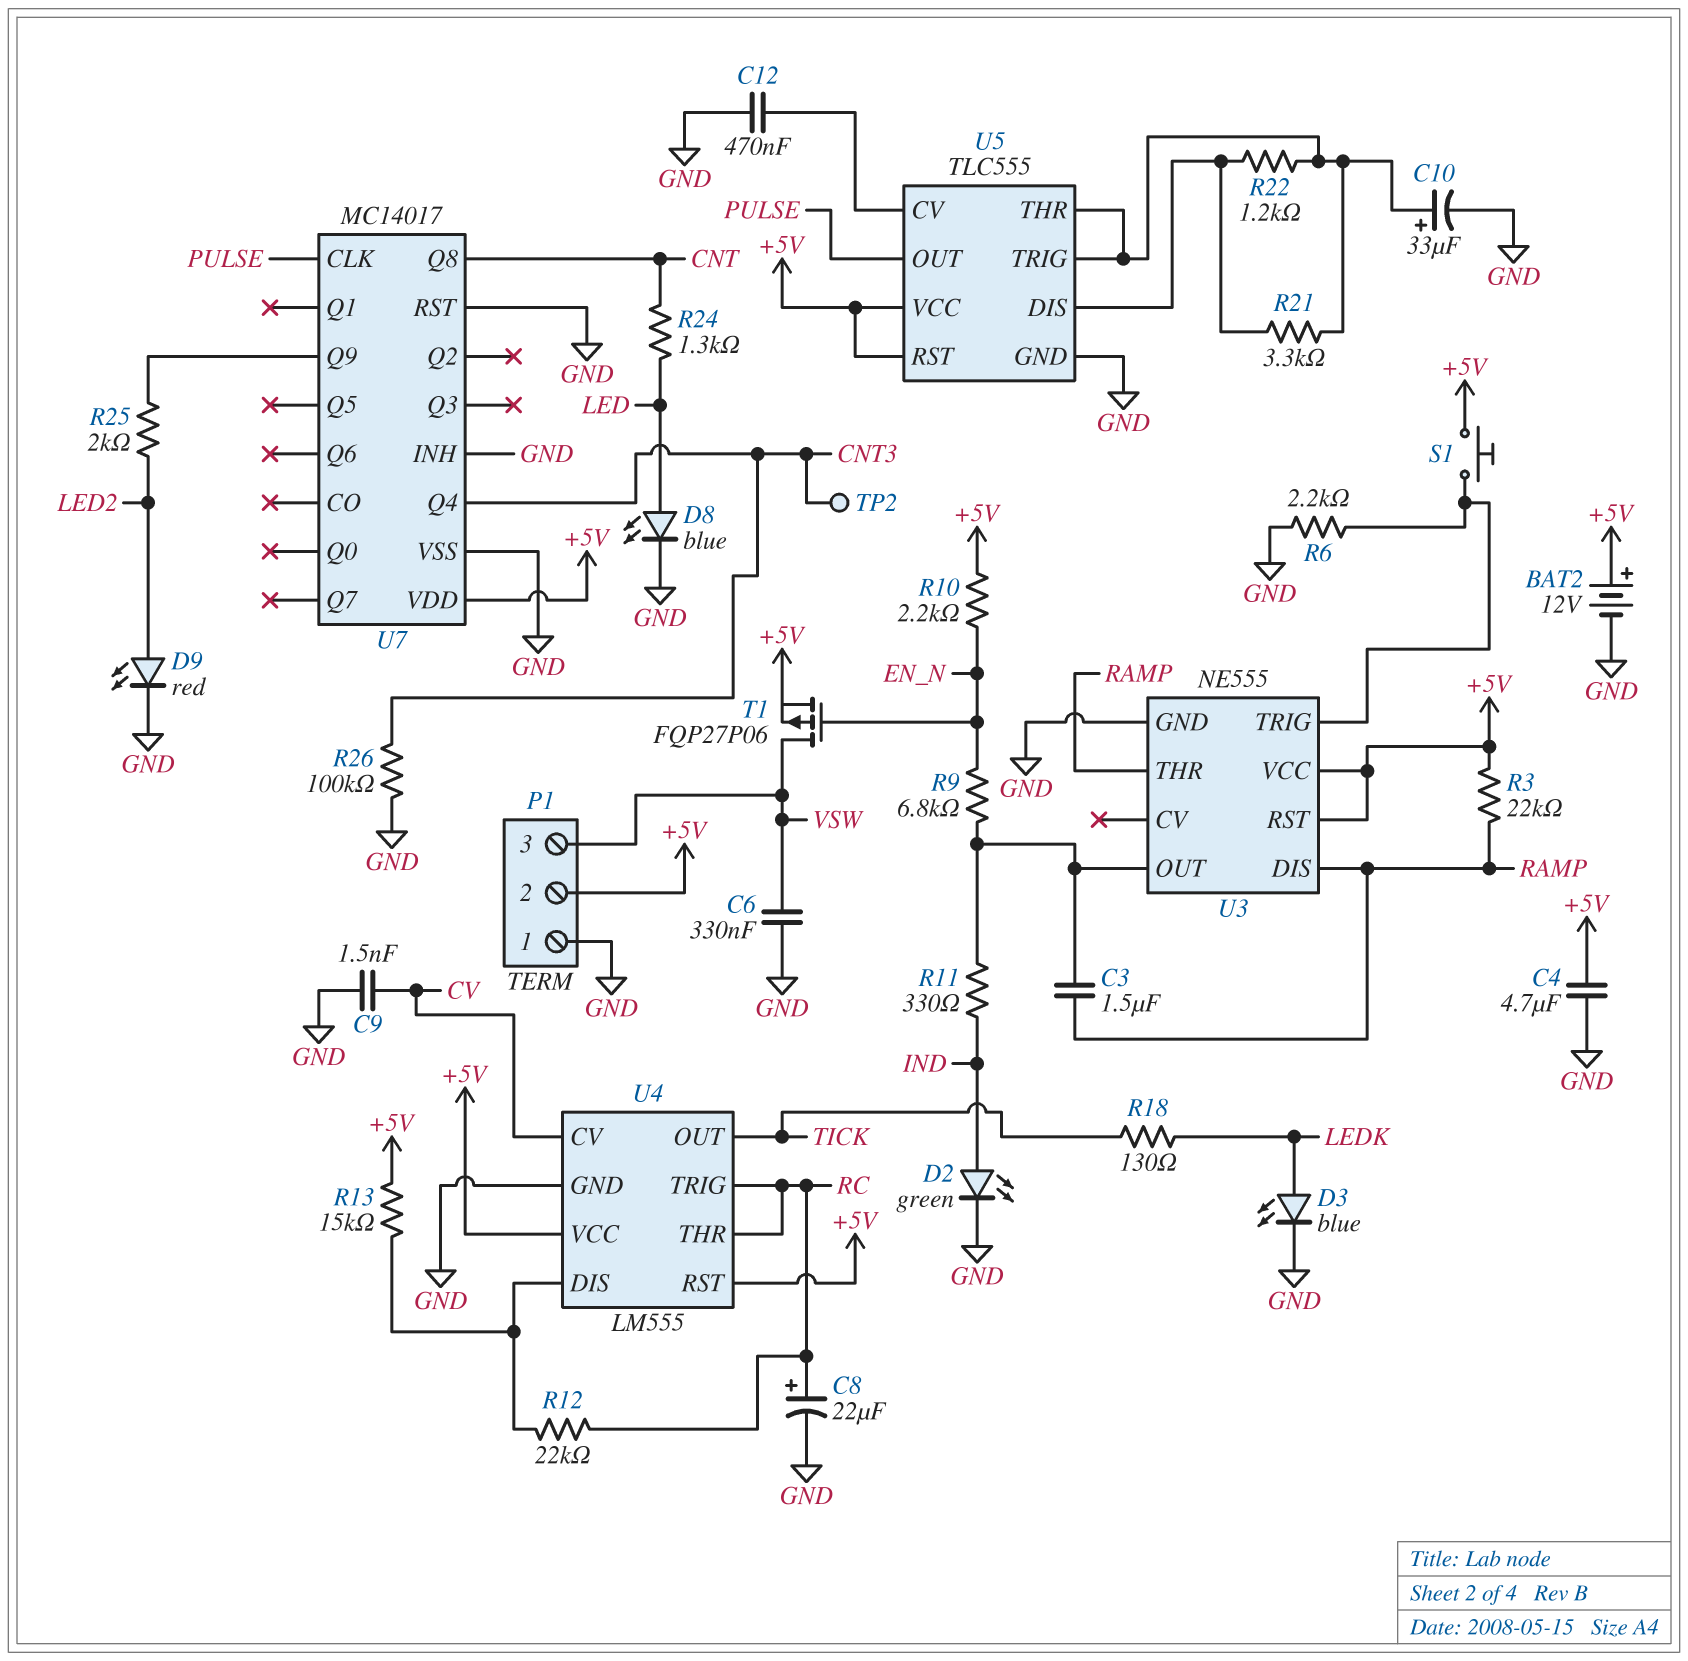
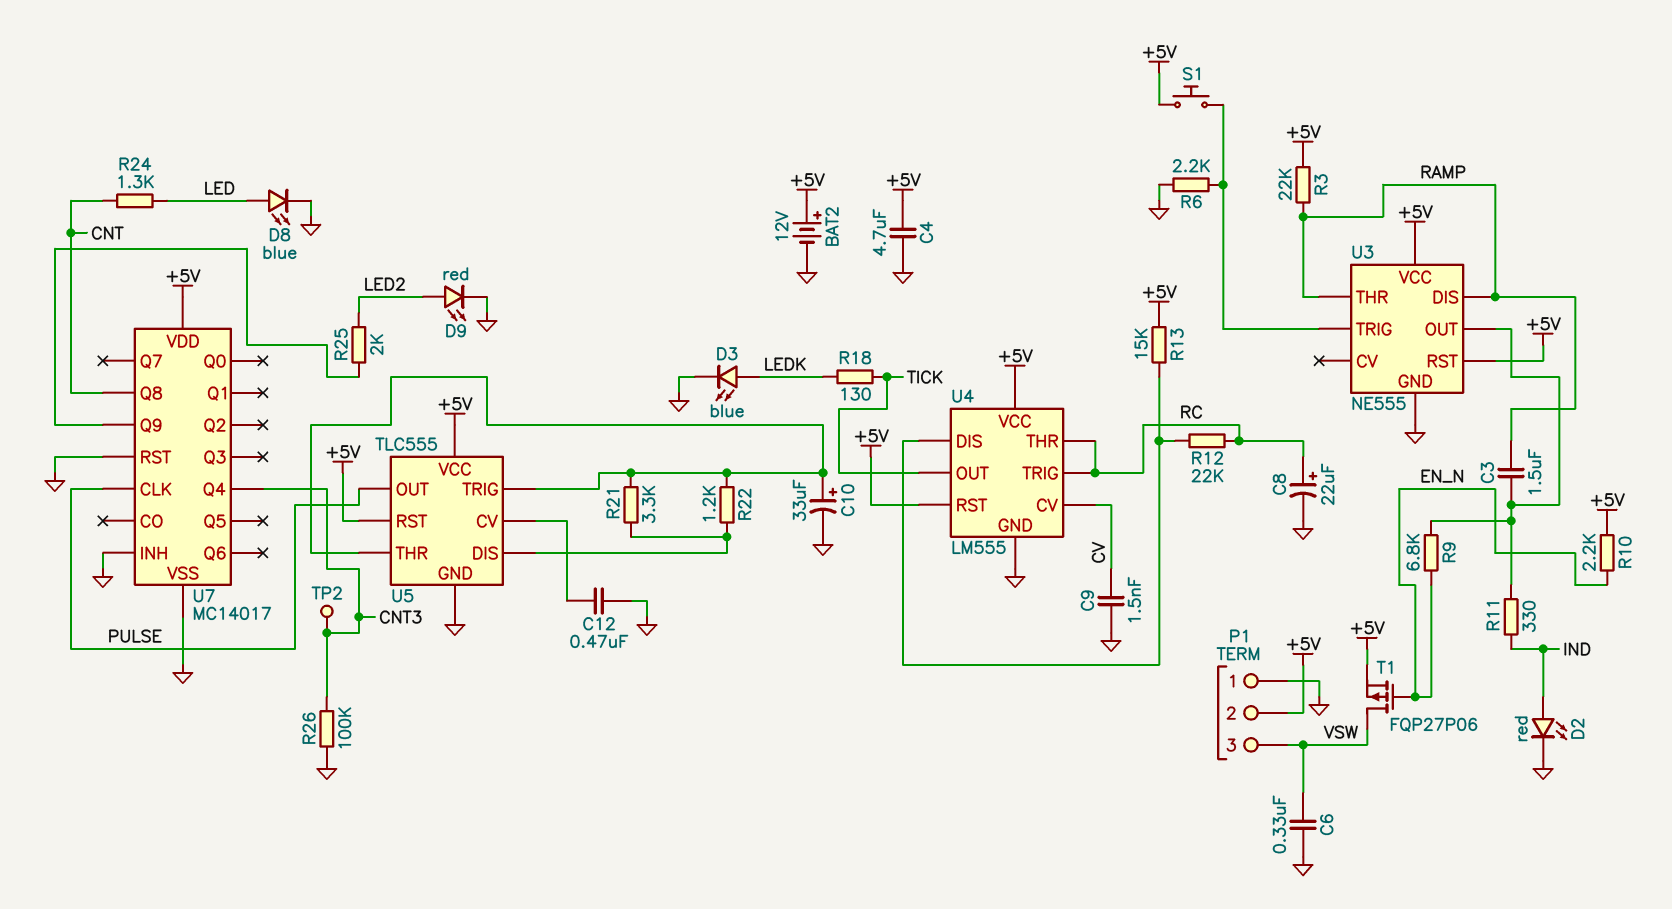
D2: LED green (A IND, K GND) -> LED red (A IND, K GND)

